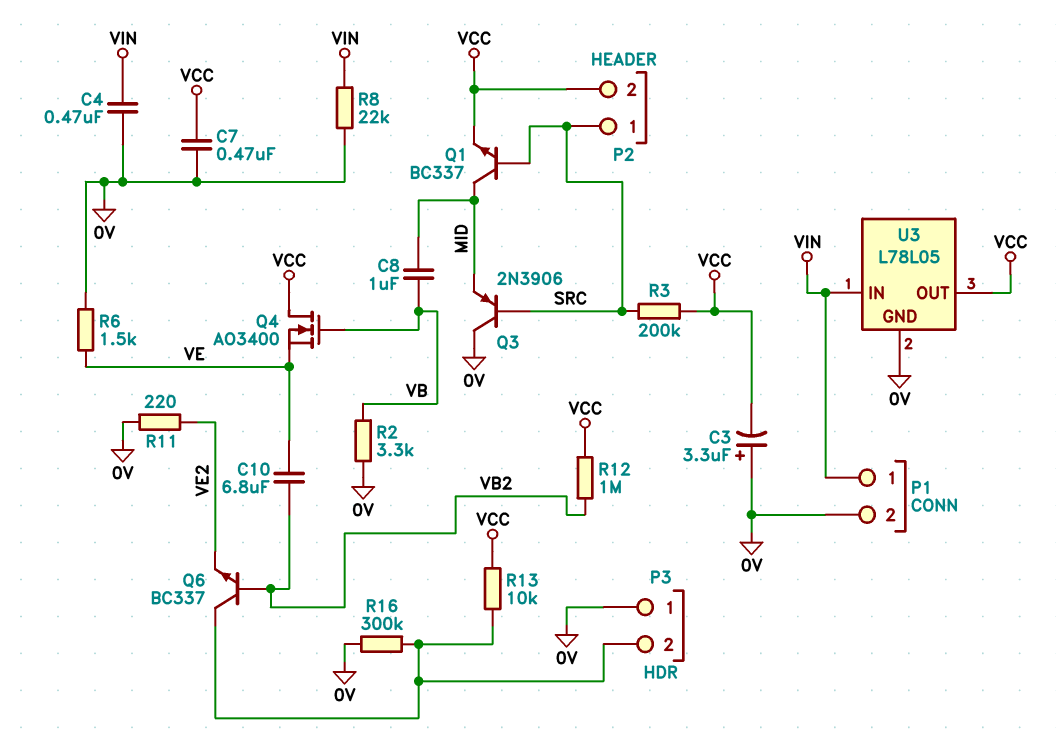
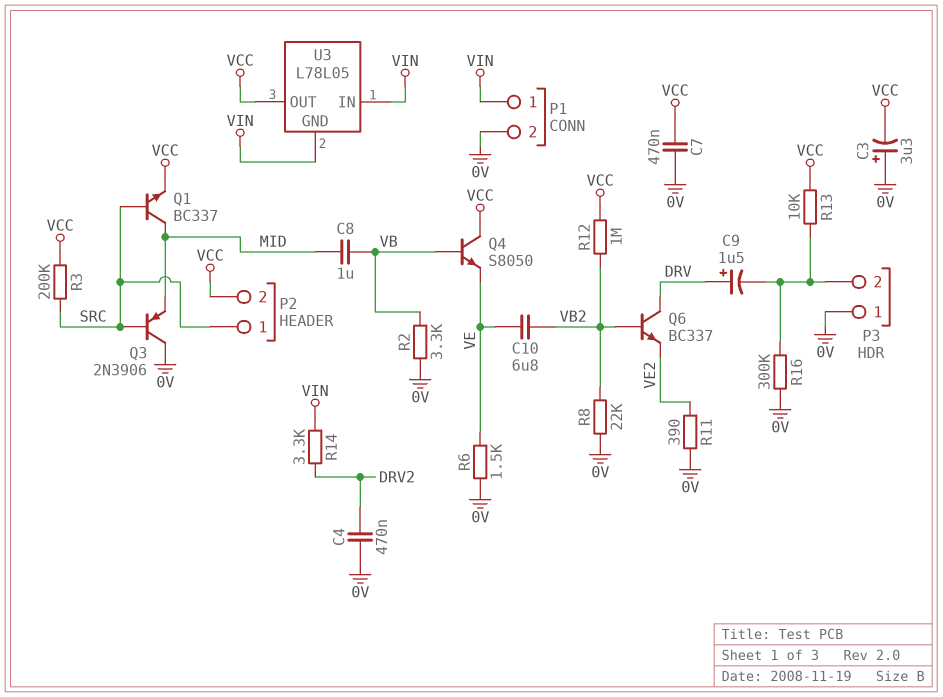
C4: 470nF (0V, VIN) -> 470nF (0V, DRV2)
C9: none -> 1.5uF (plus DRV, minus P3/2)
Q4: NMOS AO3400 (G VB, D VCC, S VE) -> NPN S8050 (B VB, C VCC, E VE)
Q6: NPN BC337 (B VB2, C P3/2, E VE2) -> NPN BC337 (B VB2, C DRV, E VE2)
R8: 22k (0V, VIN) -> 22k (0V, VB2)
R11: 220 (0V, VE2) -> 390 (0V, VE2)
R14: none -> 3.3k (DRV2, VIN)
U3 pin GND: 0V -> VIN

